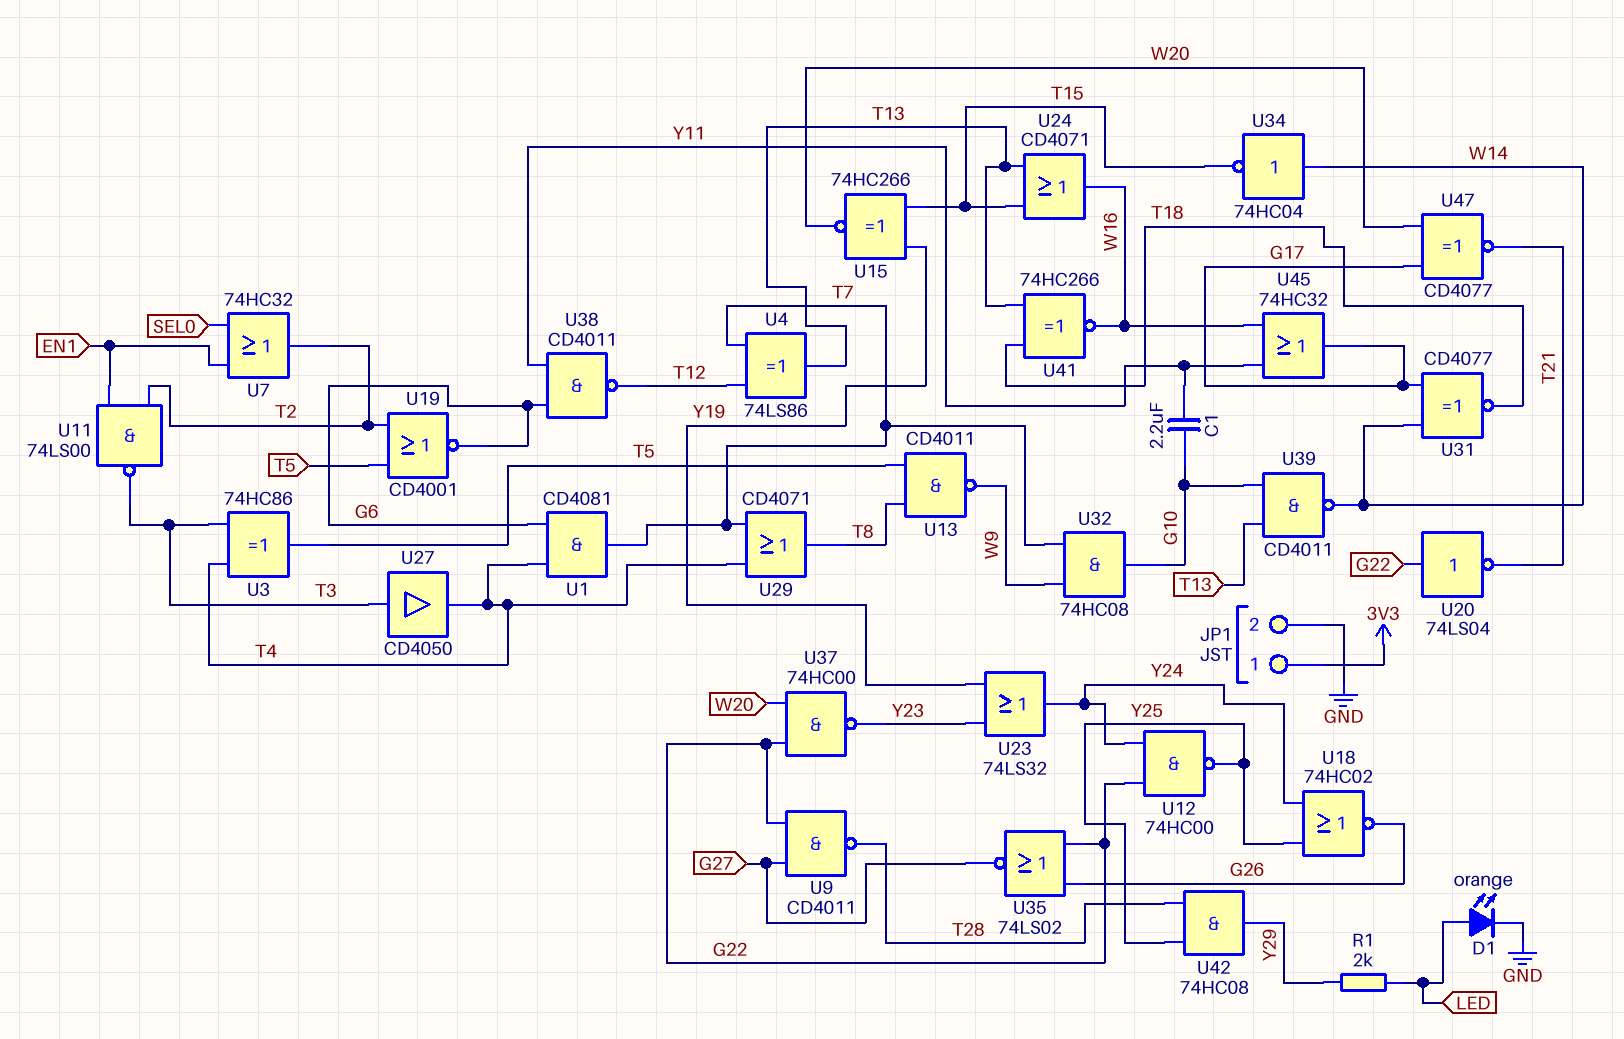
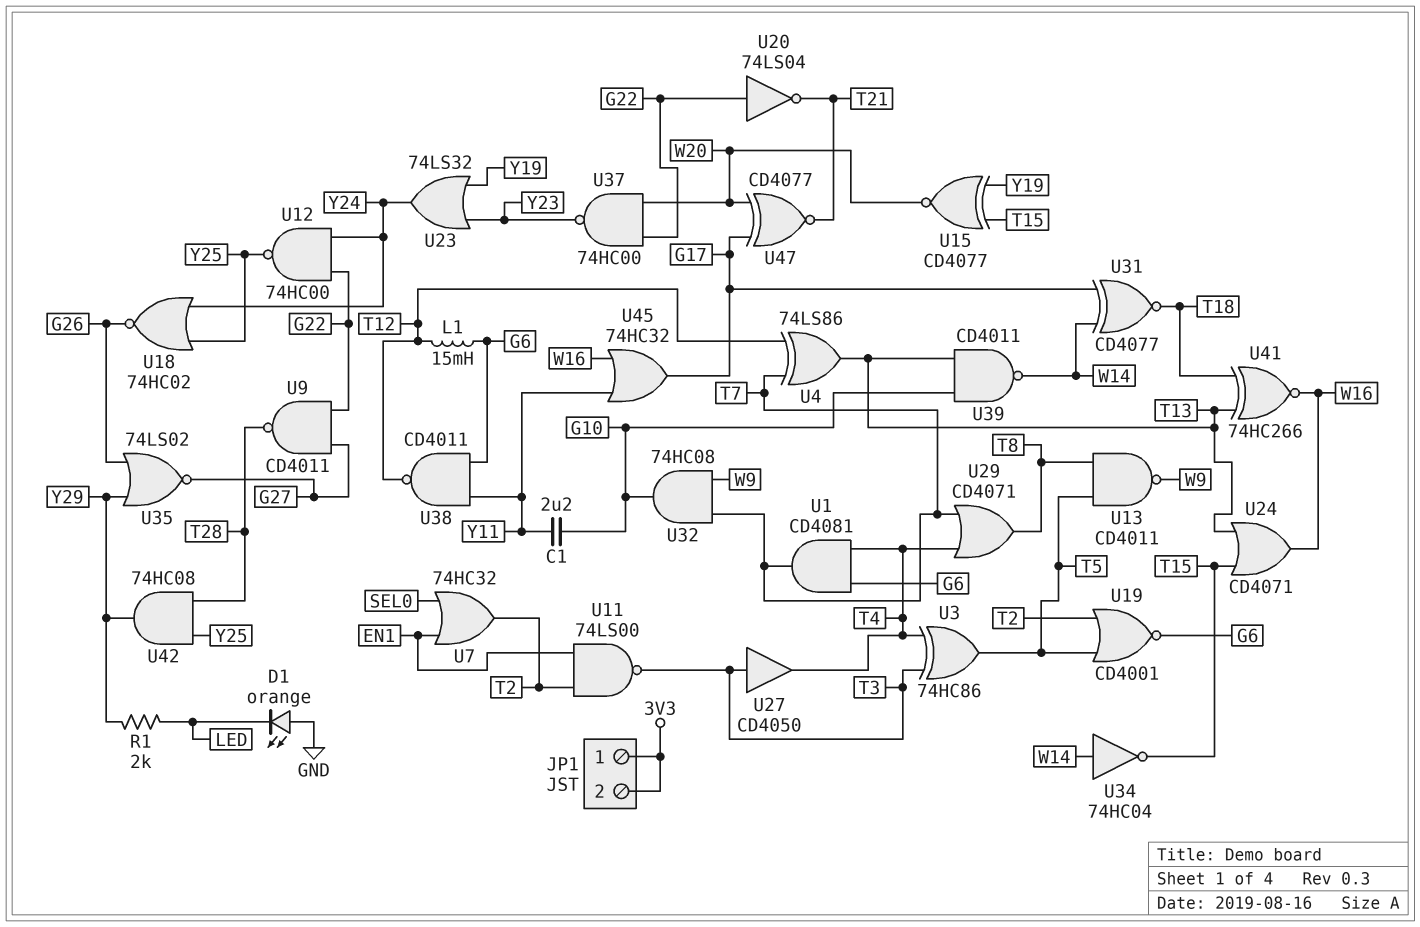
D1: LED orange (A LED, K GND) -> LED orange (A GND, K LED)
JP1 pin 2: GND -> 3V3
L1: none -> 15mH (G6, T12)
U15: XNOR 74HC266 (in T15, in Y19, out W20) -> XNOR CD4077 (in T15, in Y19, out W20)
U35: NOR 74LS02 (in G22, in G26, out G27) -> NOR 74LS02 (in G26, in Y29, out G27)

